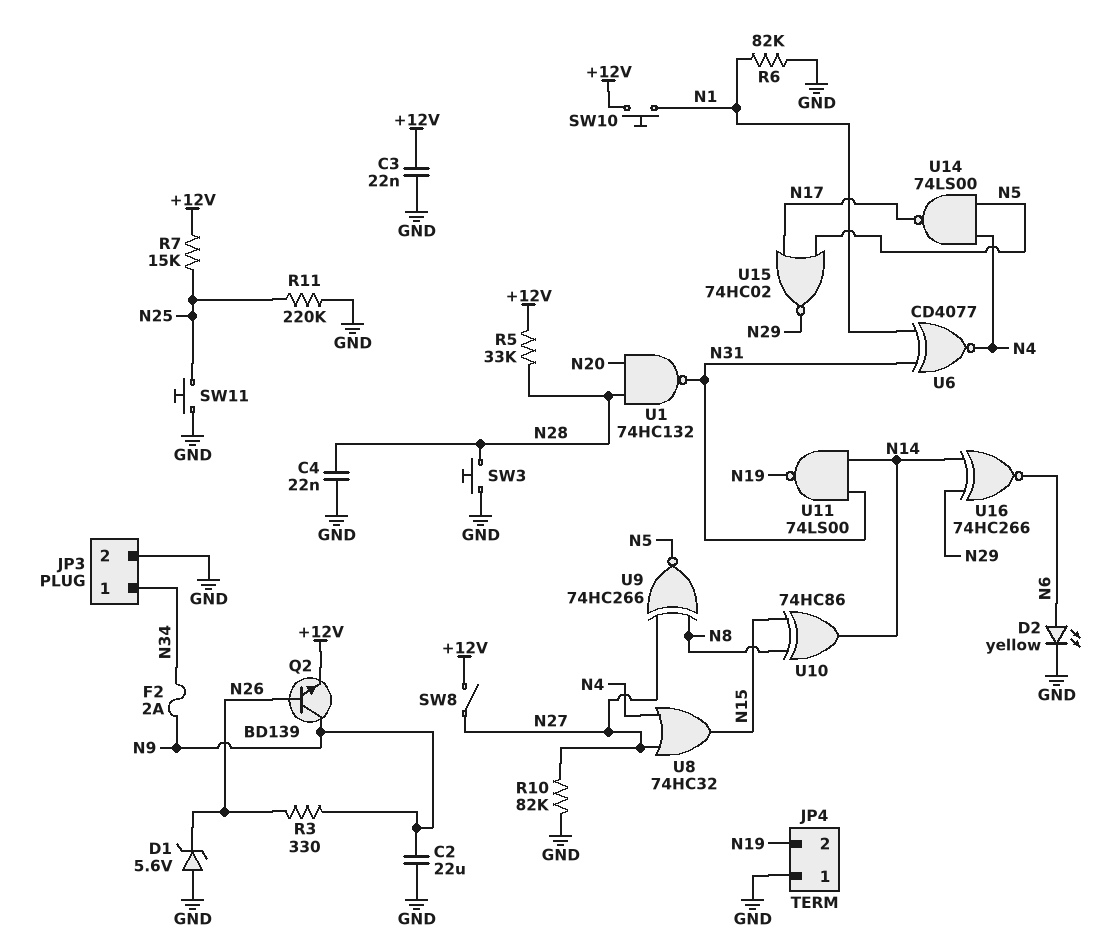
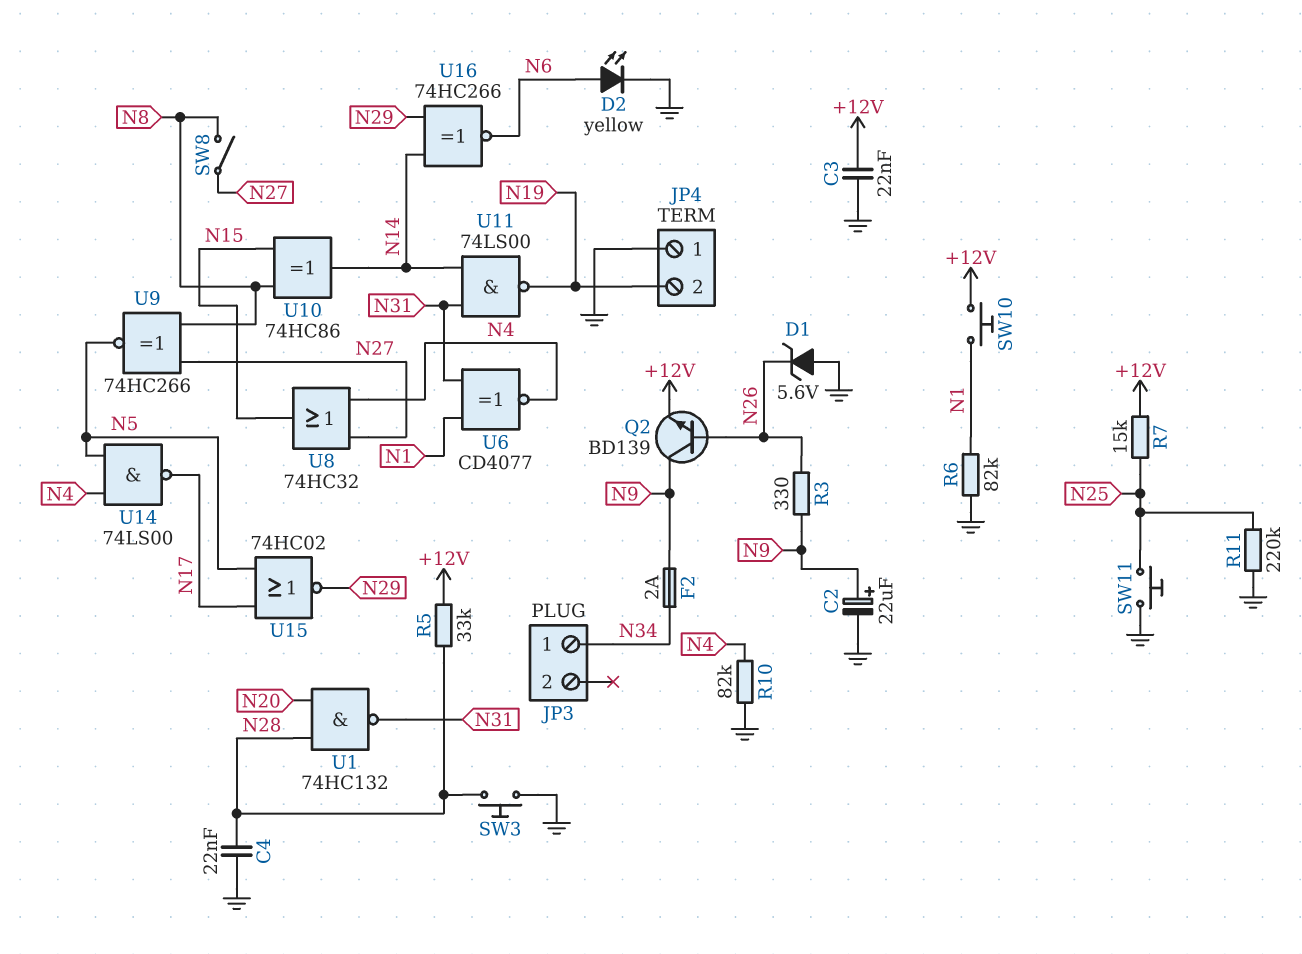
C2: 22uF (GND, N9) -> 22uF (plus N9, minus GND)
JP3 pin 2: GND -> none
R10: 82k (GND, N27) -> 82k (GND, N4)
SW8: switch (+12V, N27) -> switch (N8, N27)

